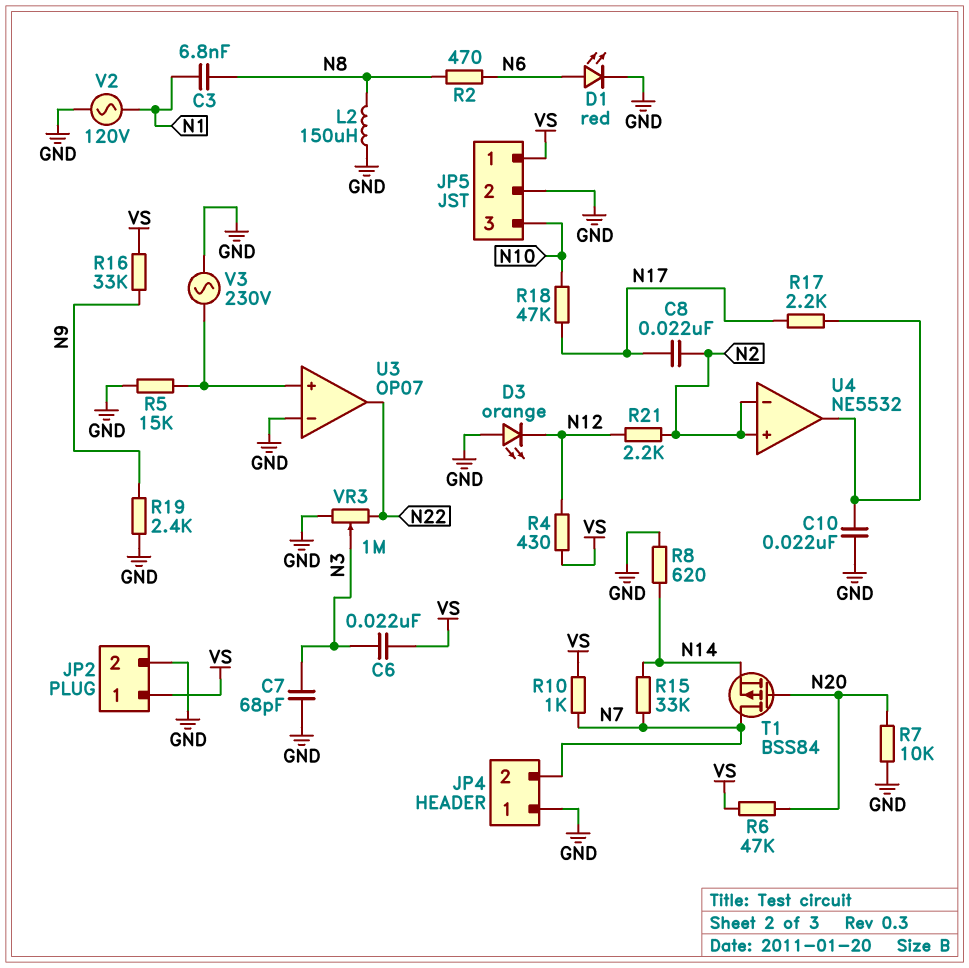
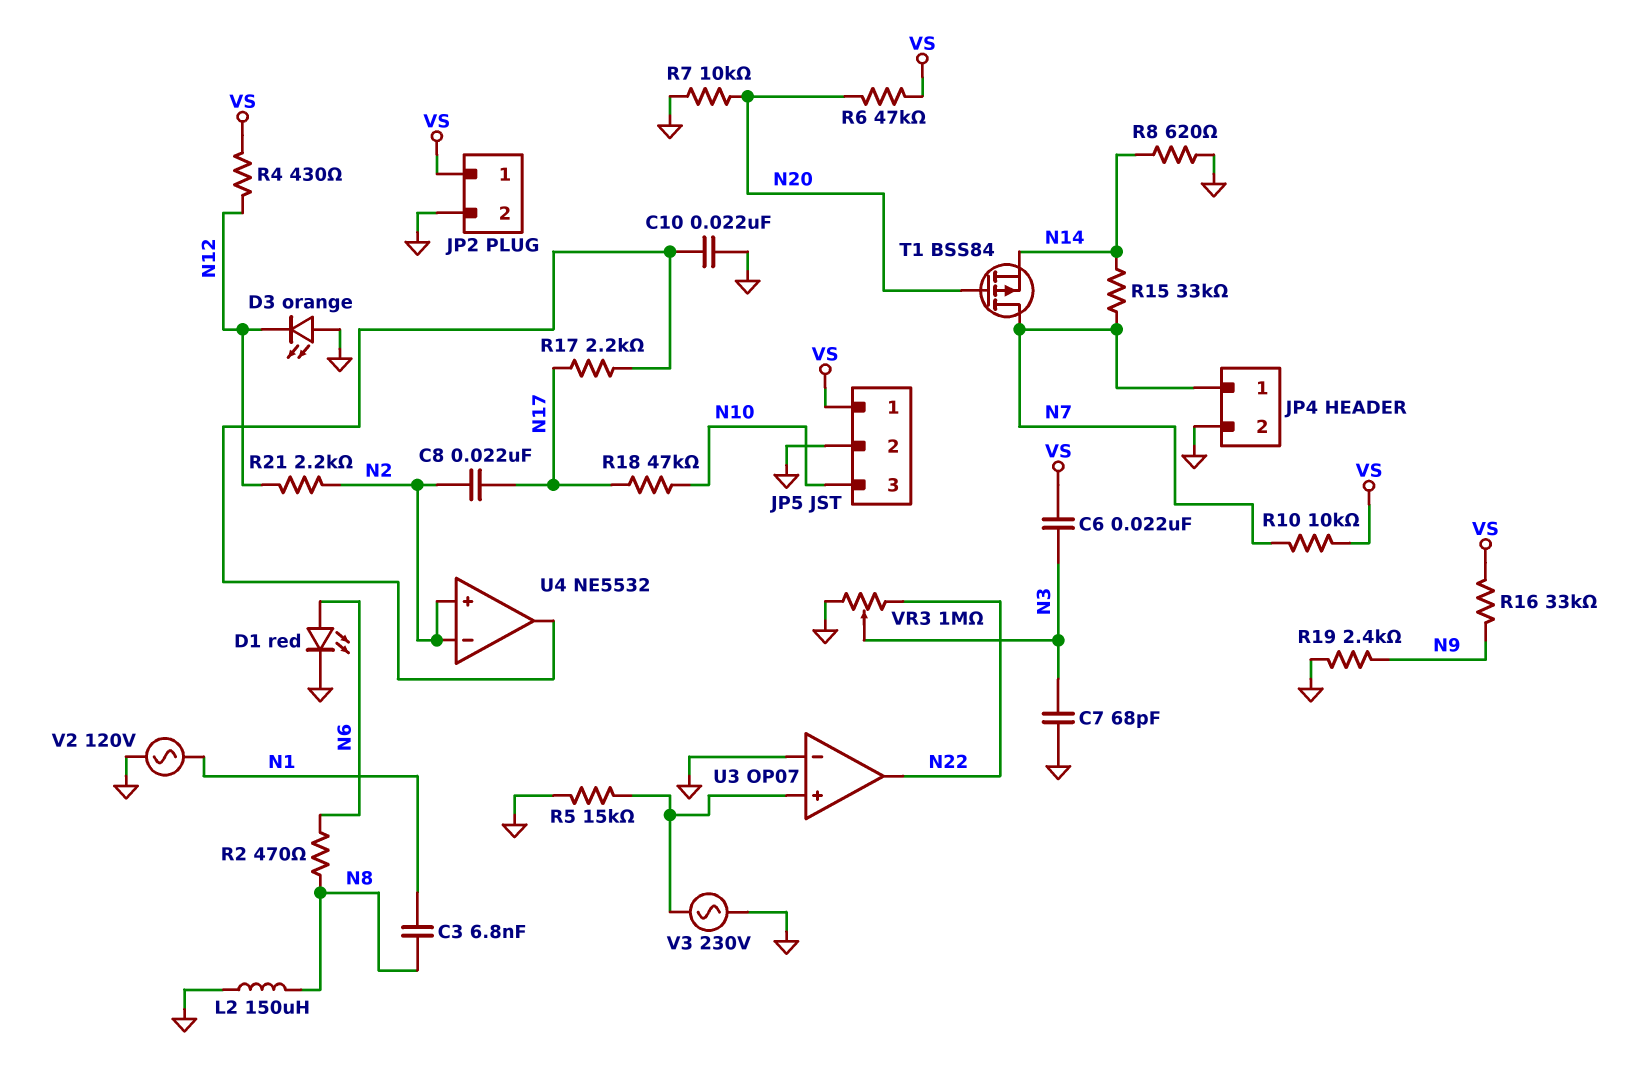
JP4 pin 1: GND -> N7
JP4 pin 2: N7 -> GND
R10: 1k (N7, VS) -> 10k (N7, VS)

